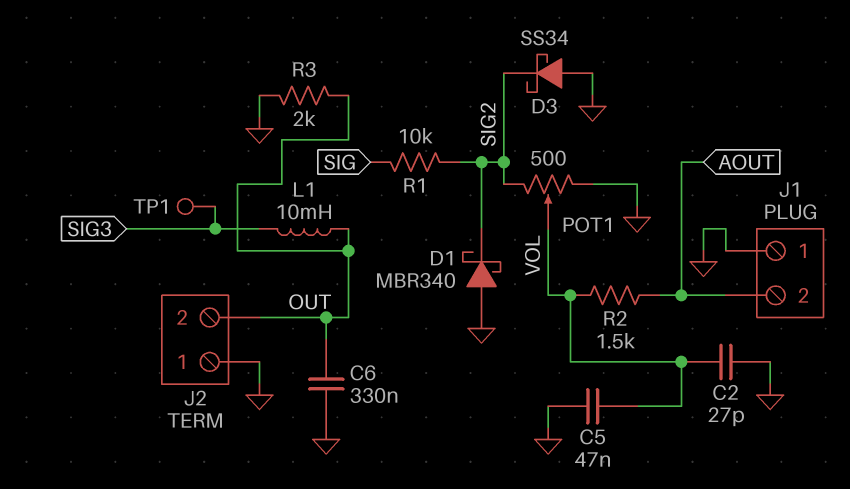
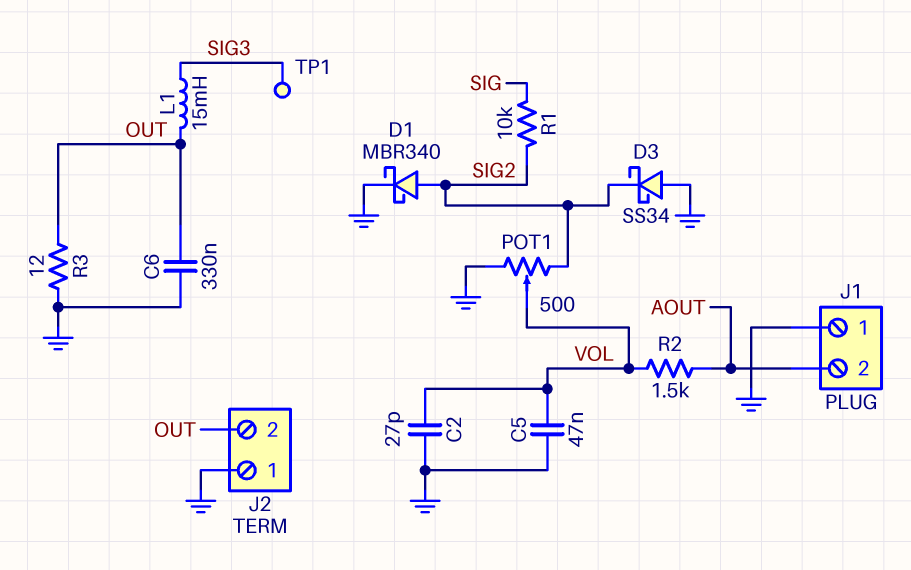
D1: schottky MBR340 (A GND, K SIG2) -> schottky MBR340 (A SIG2, K GND)
L1: 10mH (OUT, SIG3) -> 15mH (OUT, SIG3)
R3: 2k (GND, OUT) -> 12 (GND, OUT)

